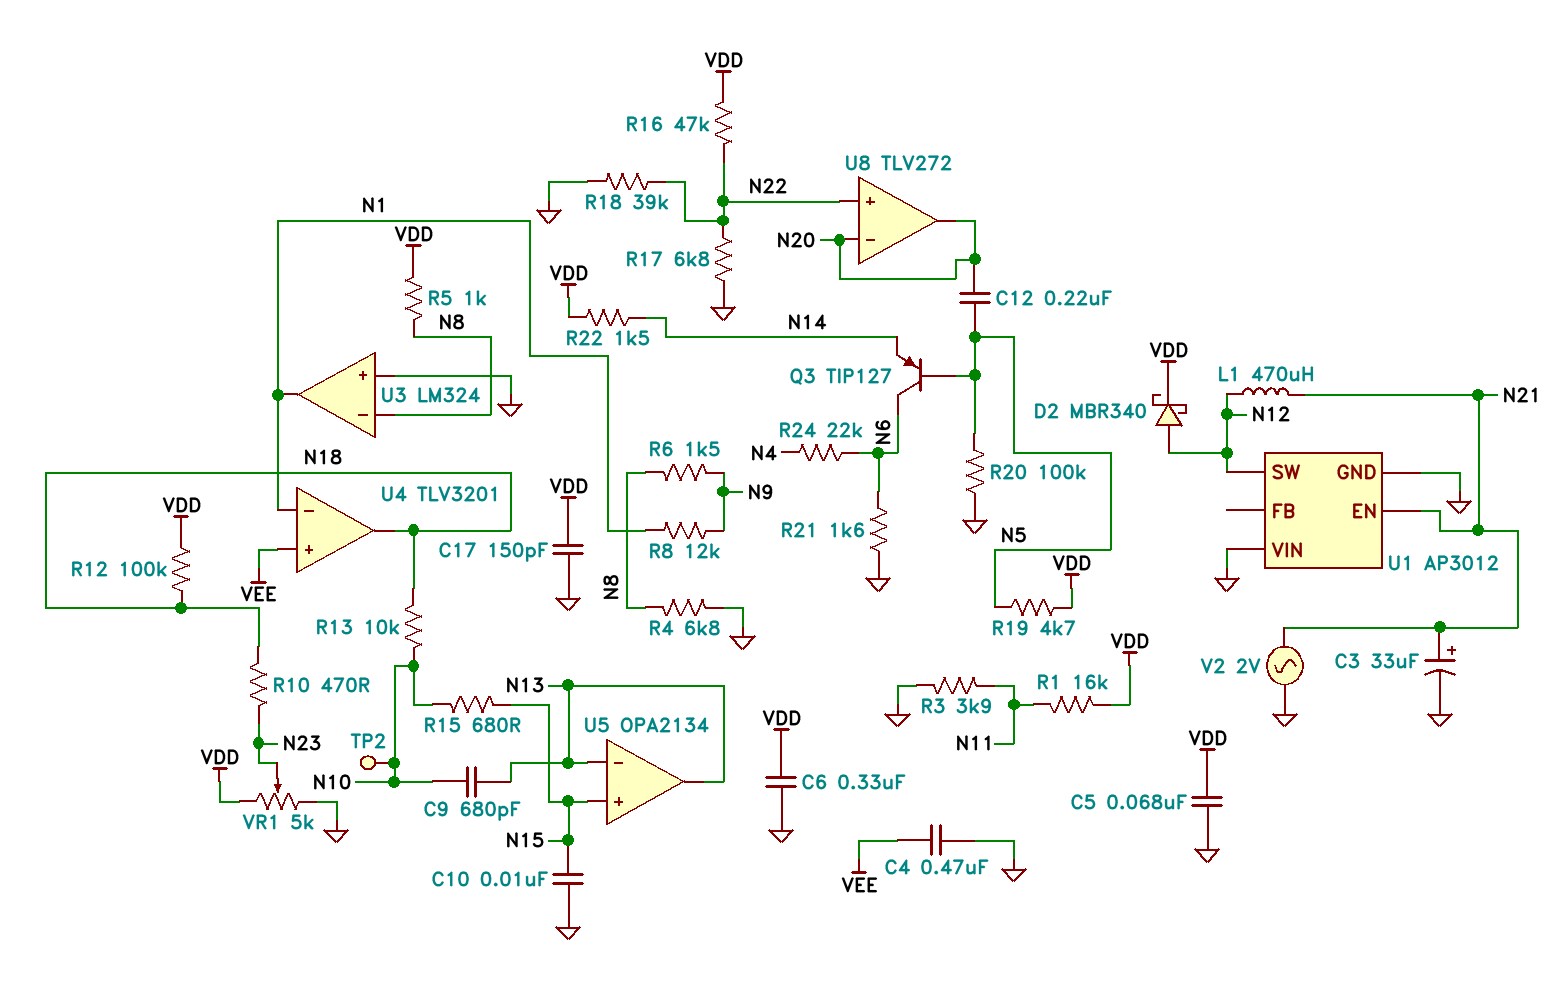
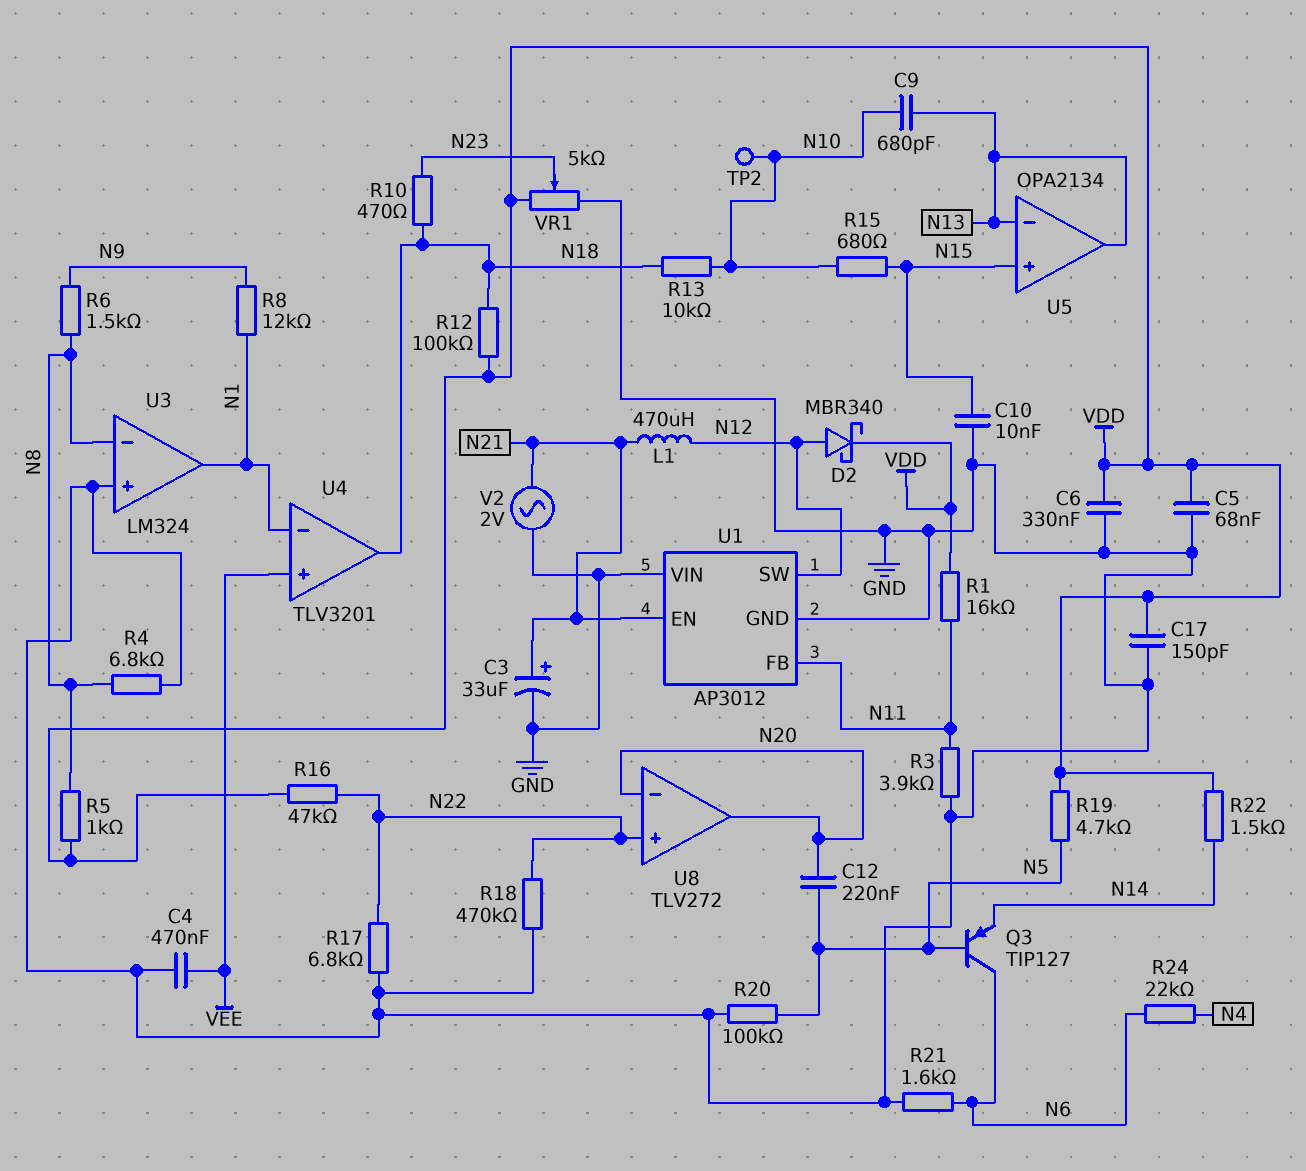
R18: 39k (GND, N22) -> 470k (GND, N22)
U1 pin FB: none -> N11

